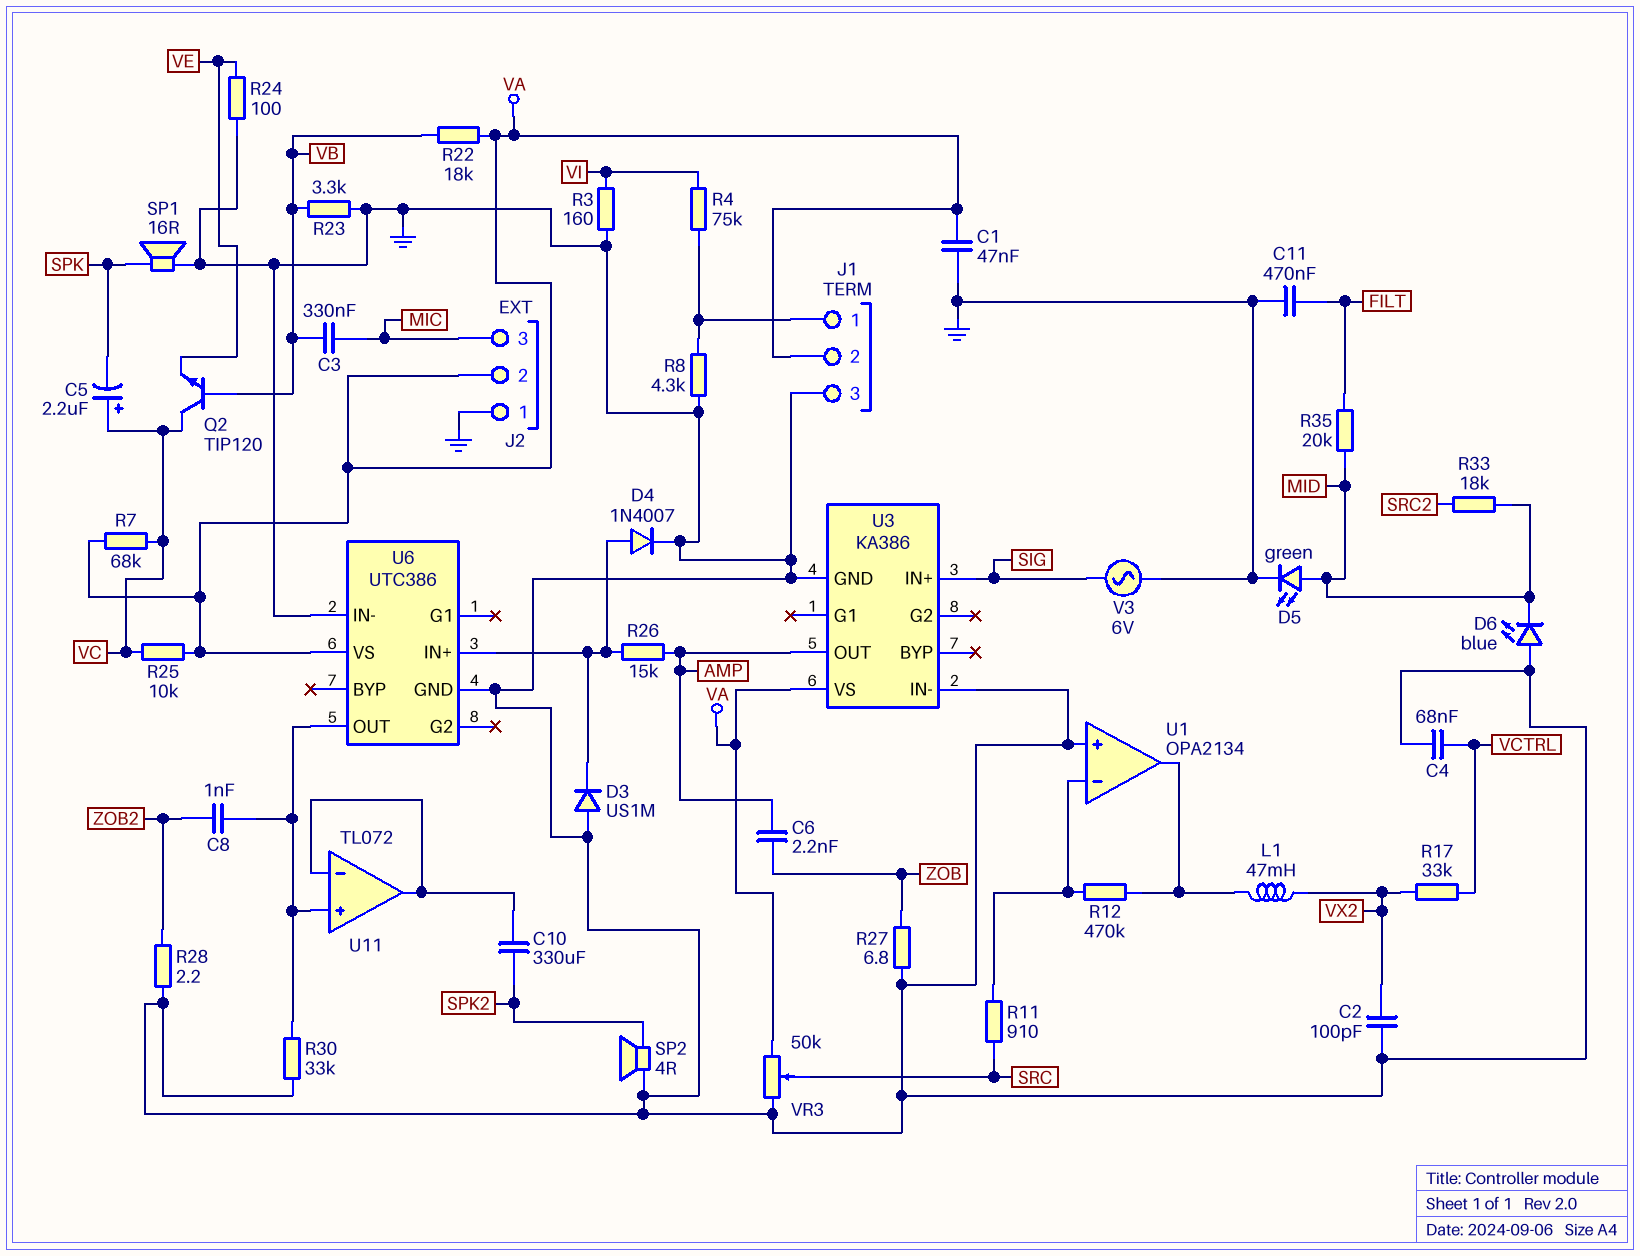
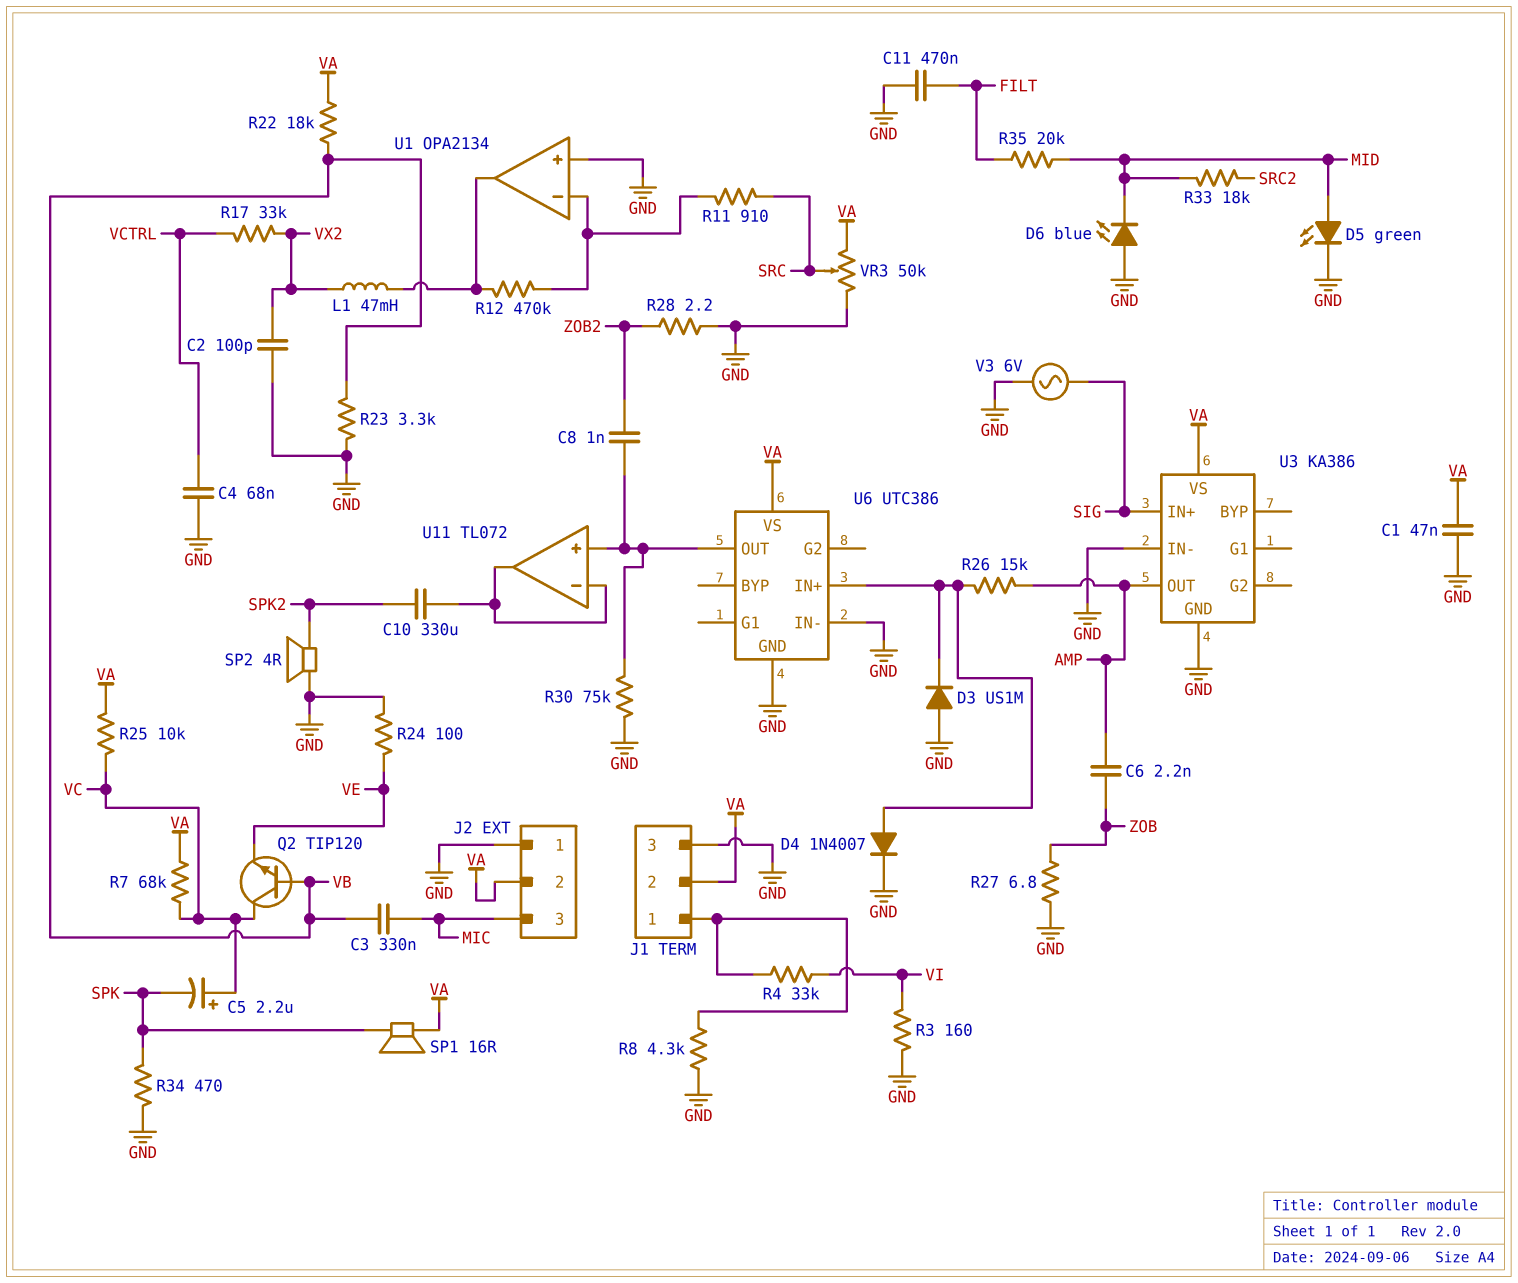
R4: 75k (J1/1, VI) -> 33k (J1/1, VI)
R30: 33k (GND, U6/OUT) -> 75k (GND, U6/OUT)
R34: none -> 470 (GND, SPK)
SP1: speaker 16R (GND, SPK) -> speaker 16R (SPK, VA)

